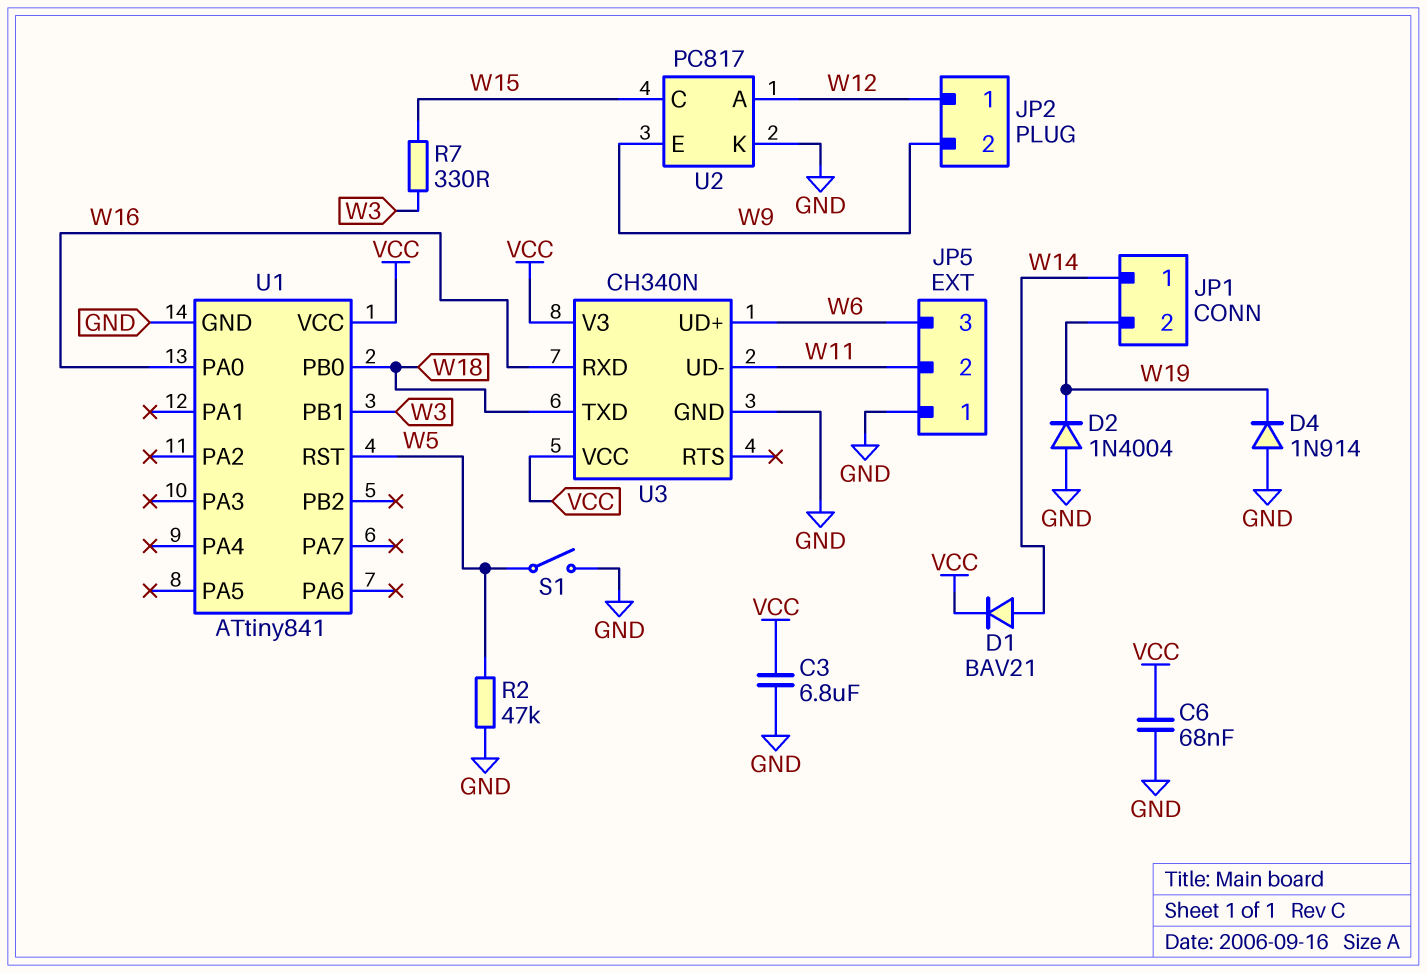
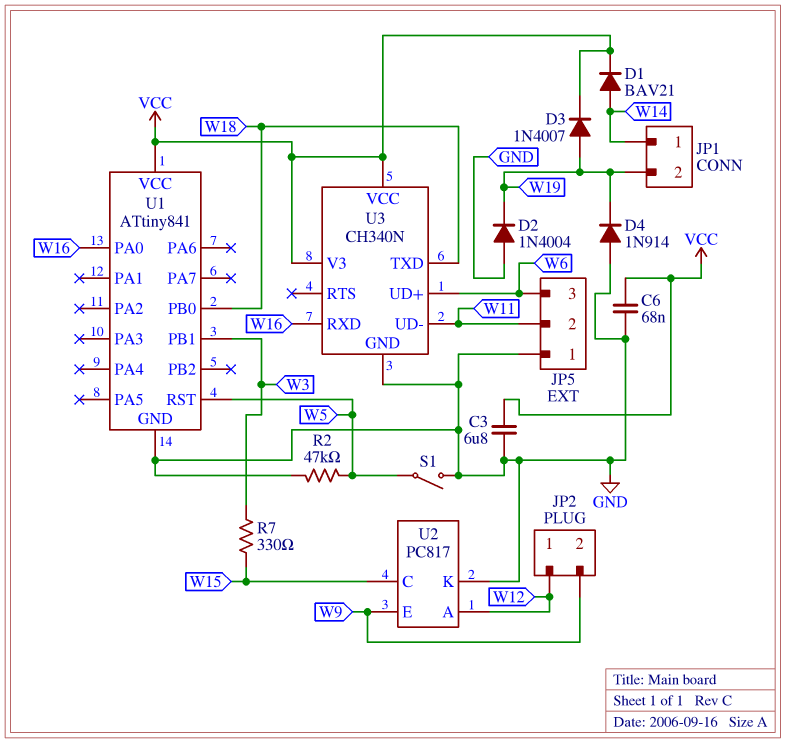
D3: none -> diode 1N4007 (A W19, K VCC)

